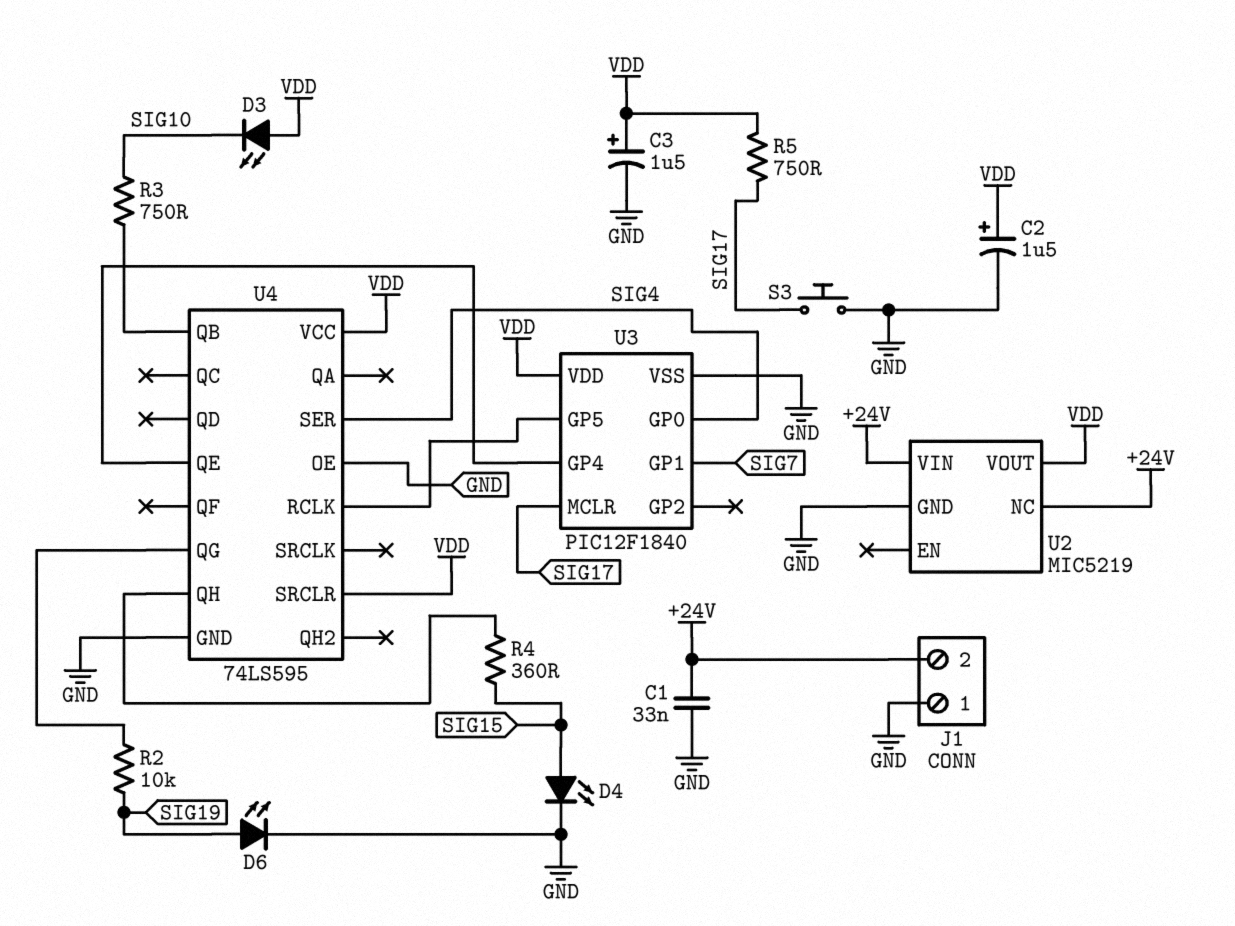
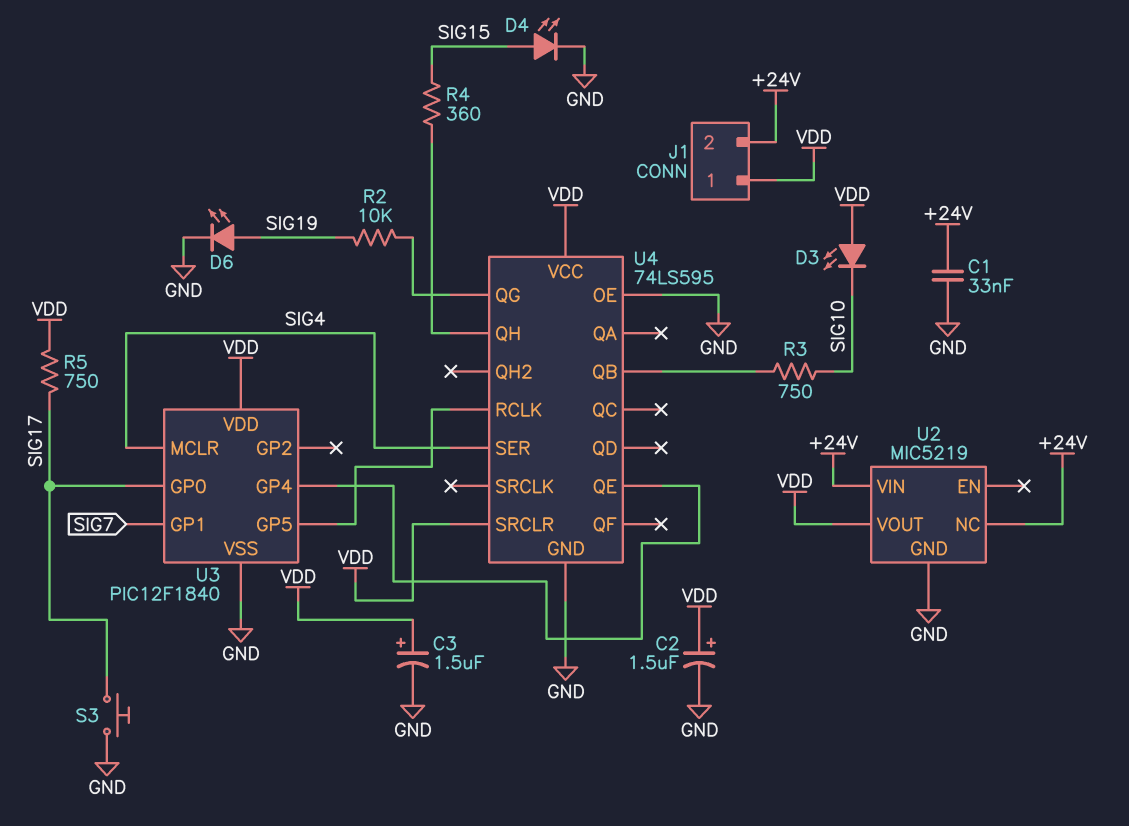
J1 pin 1: GND -> VDD
U3 pin GP0: SIG4 -> SIG17
U3 pin MCLR: SIG17 -> SIG4

